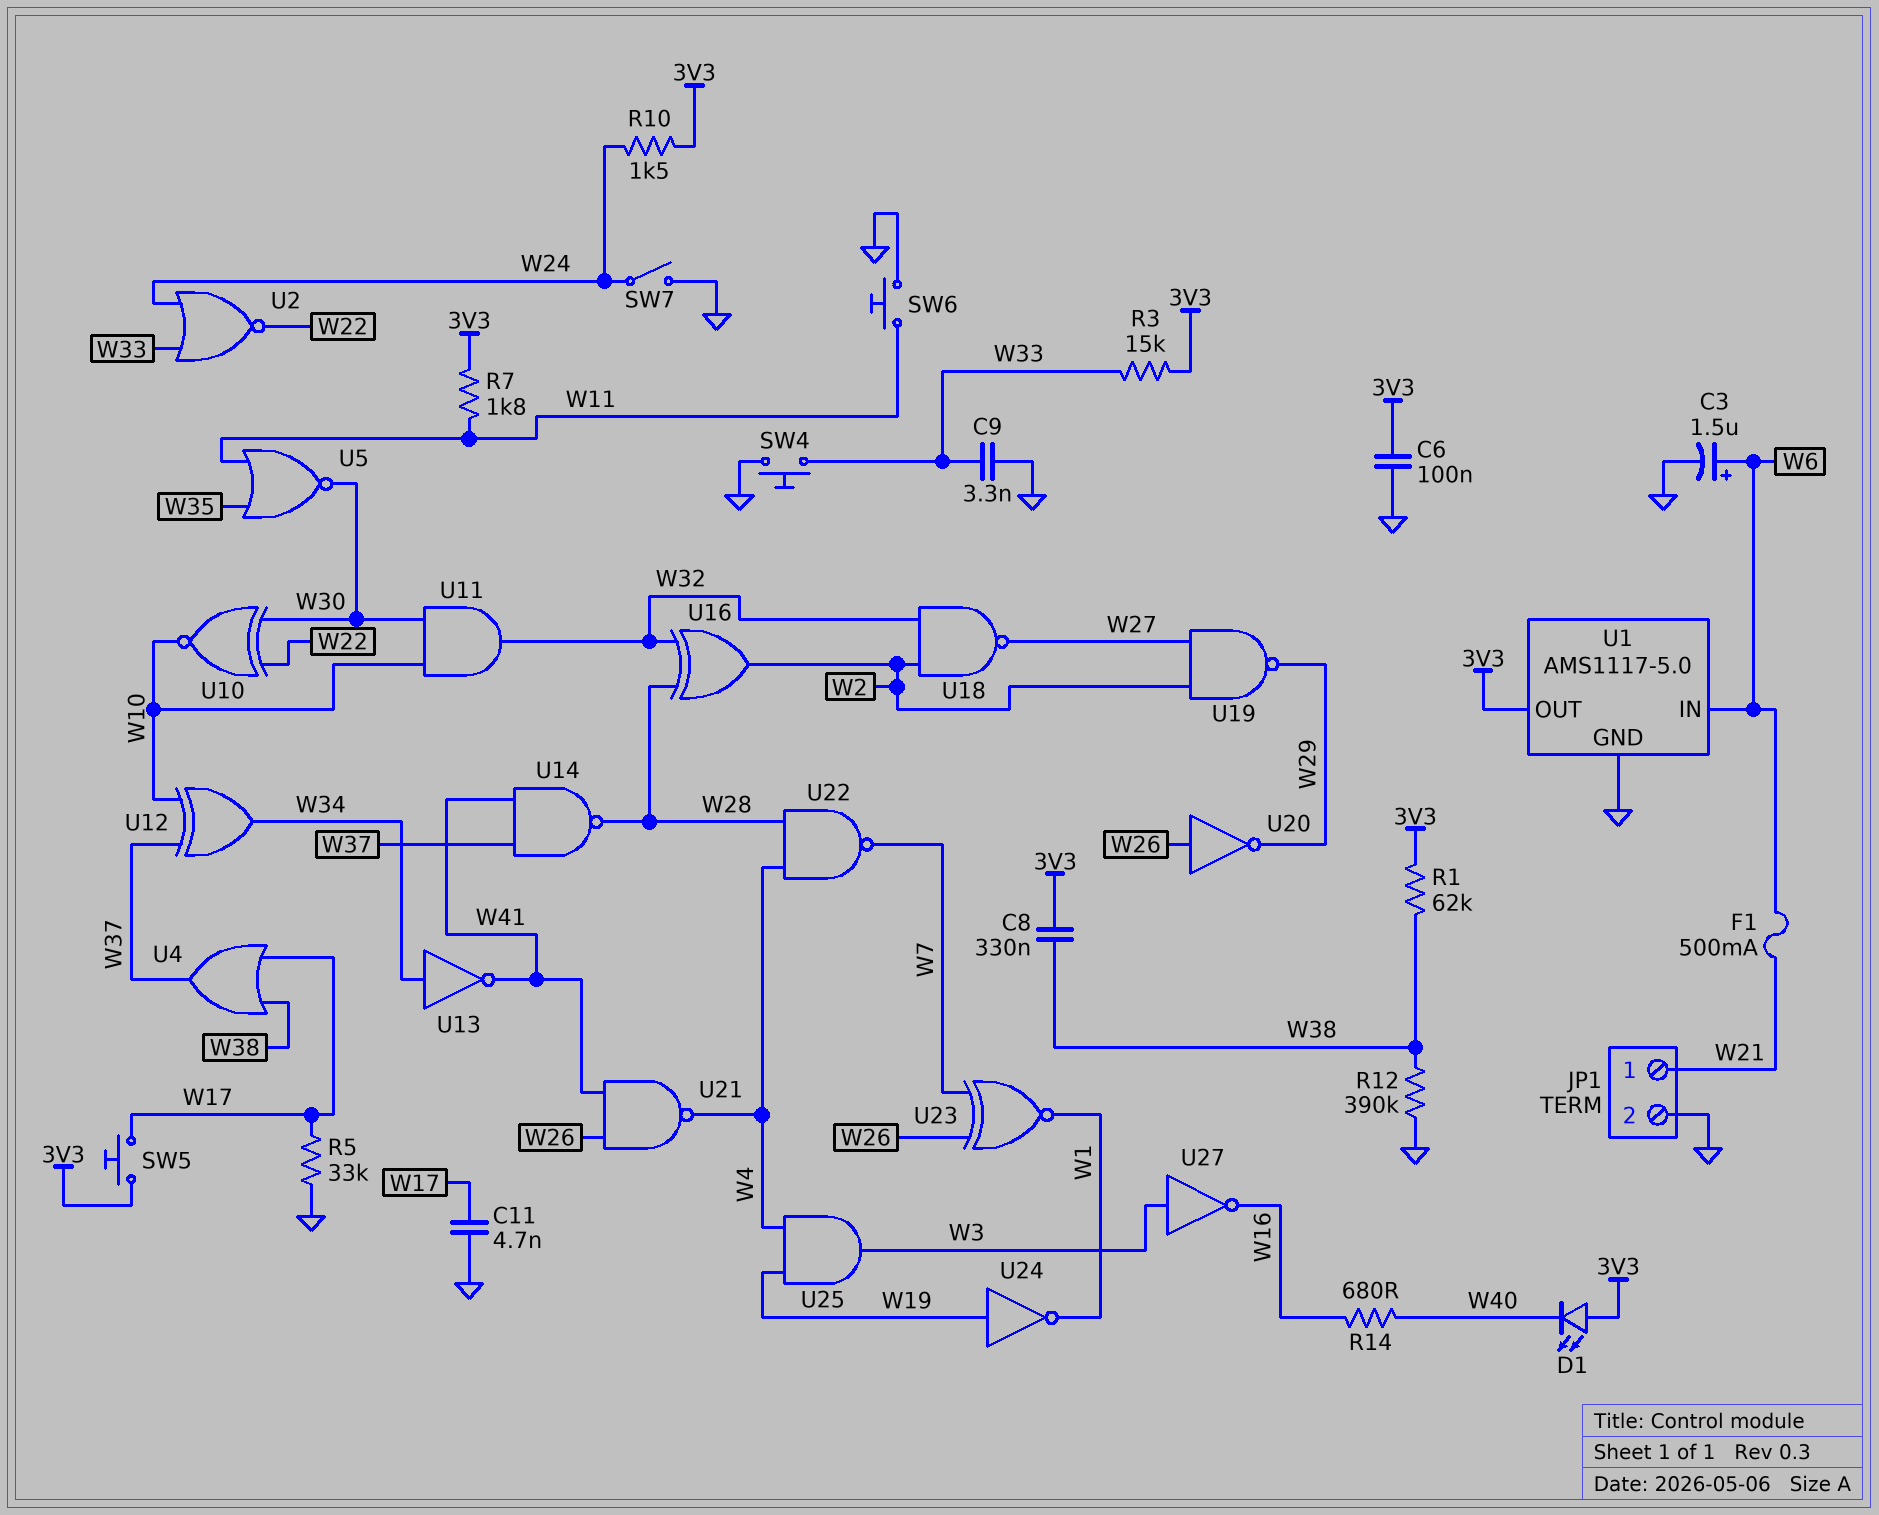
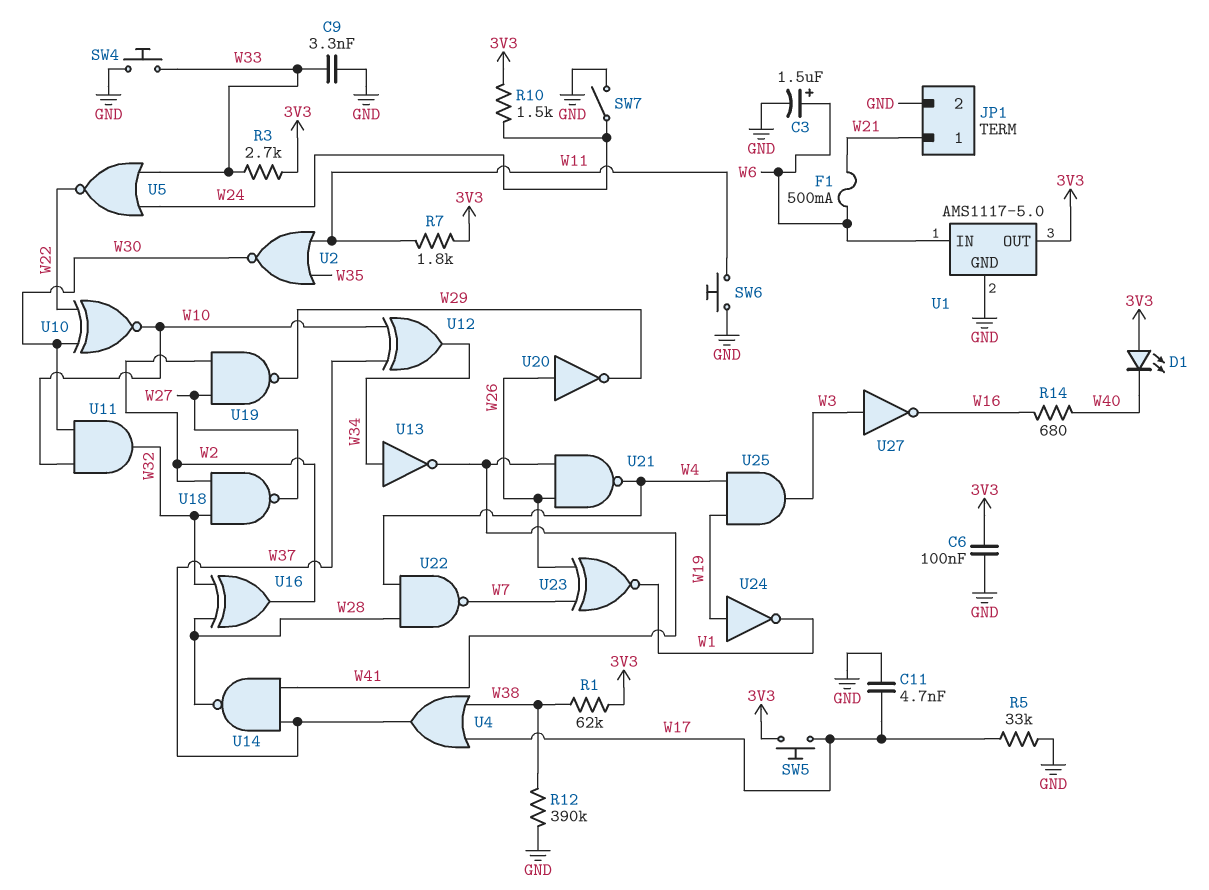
C8: 330nF (3V3, W38) -> none
R3: 15k (3V3, W33) -> 2.7k (3V3, W33)
U2: NOR (in W24, in W33, out W22) -> NOR (in W11, in W35, out W30)
U5: NOR (in W11, in W35, out W30) -> NOR (in W24, in W33, out W22)

